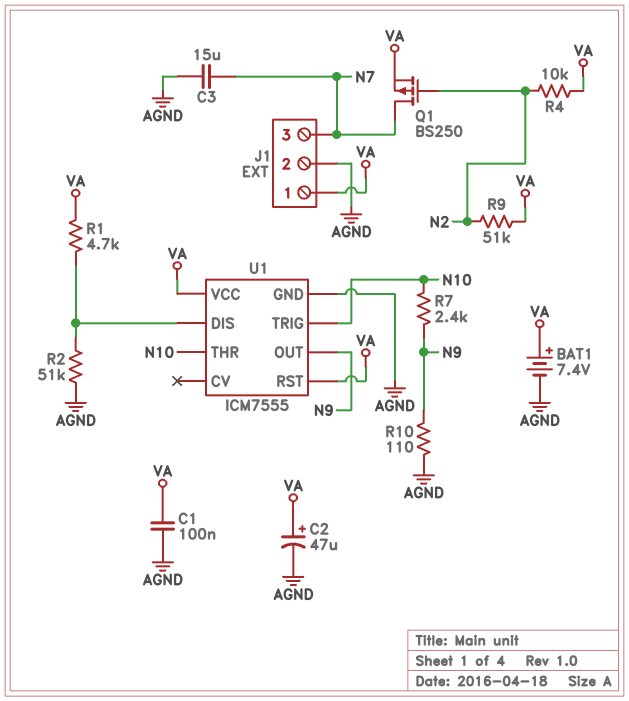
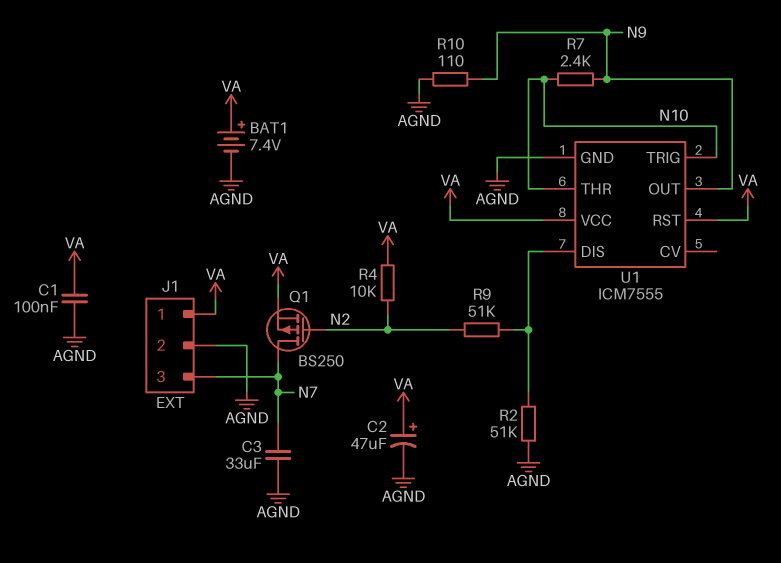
C3: 15uF (AGND, N7) -> 33uF (AGND, N7)
R1: 4.7k (U1/DIS, VA) -> none
R9: 51k (N2, VA) -> 51k (N2, U1/DIS)

